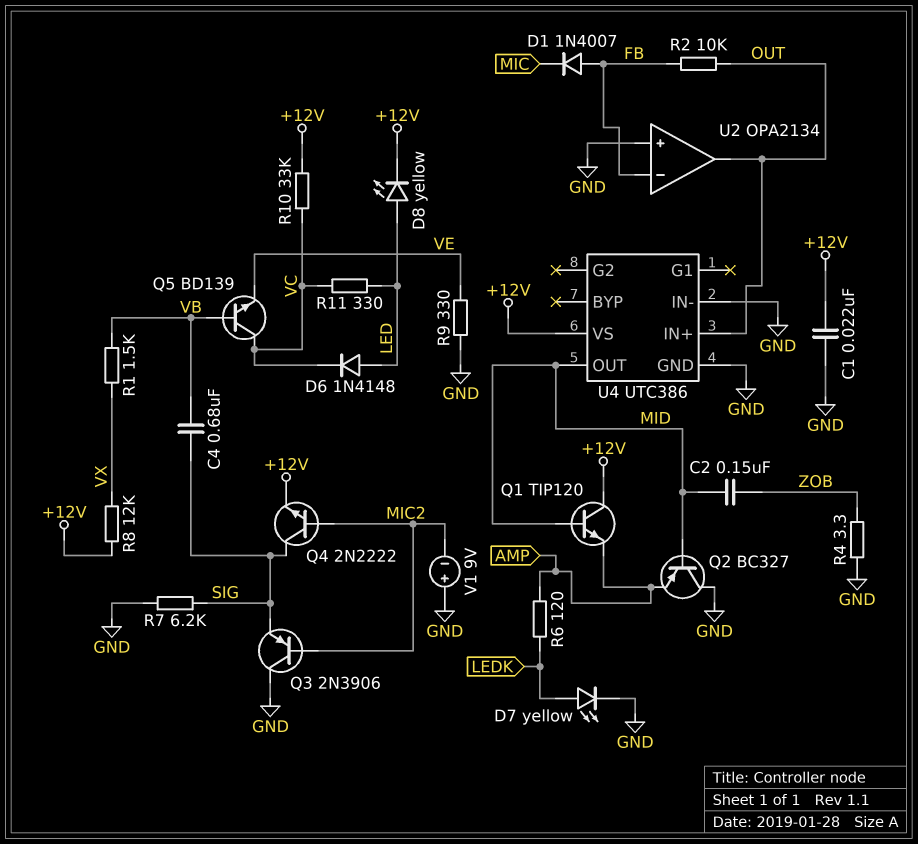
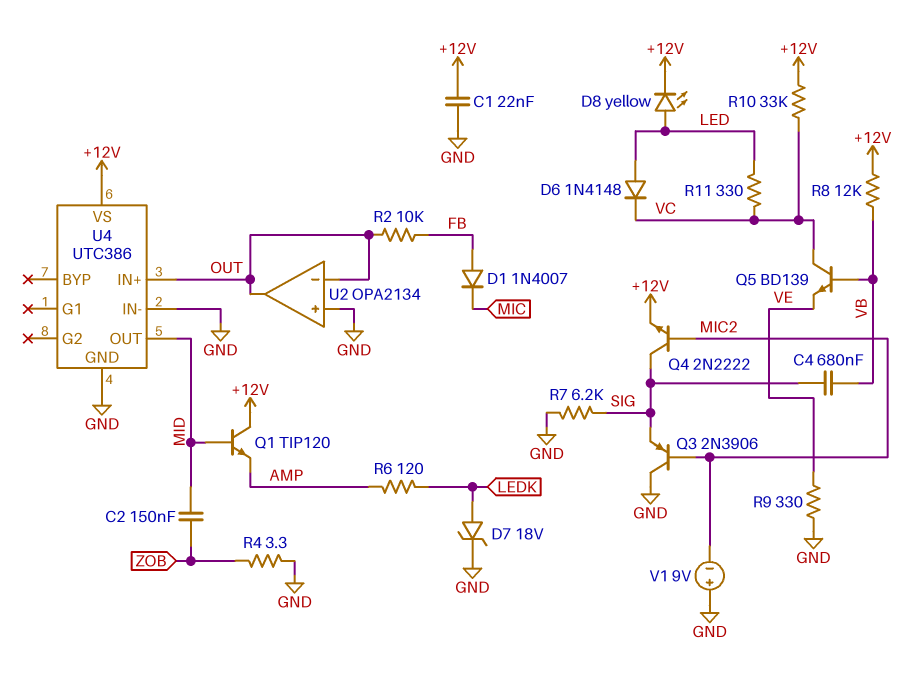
D7: LED yellow (A LEDK, K GND) -> zener 18V (A LEDK, K GND)
Q2: PNP BC327 (B MID, C GND, E AMP) -> none
R1: 1.5k (VB, VX) -> none
R8: 12k (+12V, VX) -> 12k (+12V, VB)
U2 pin in-: FB -> OUT

